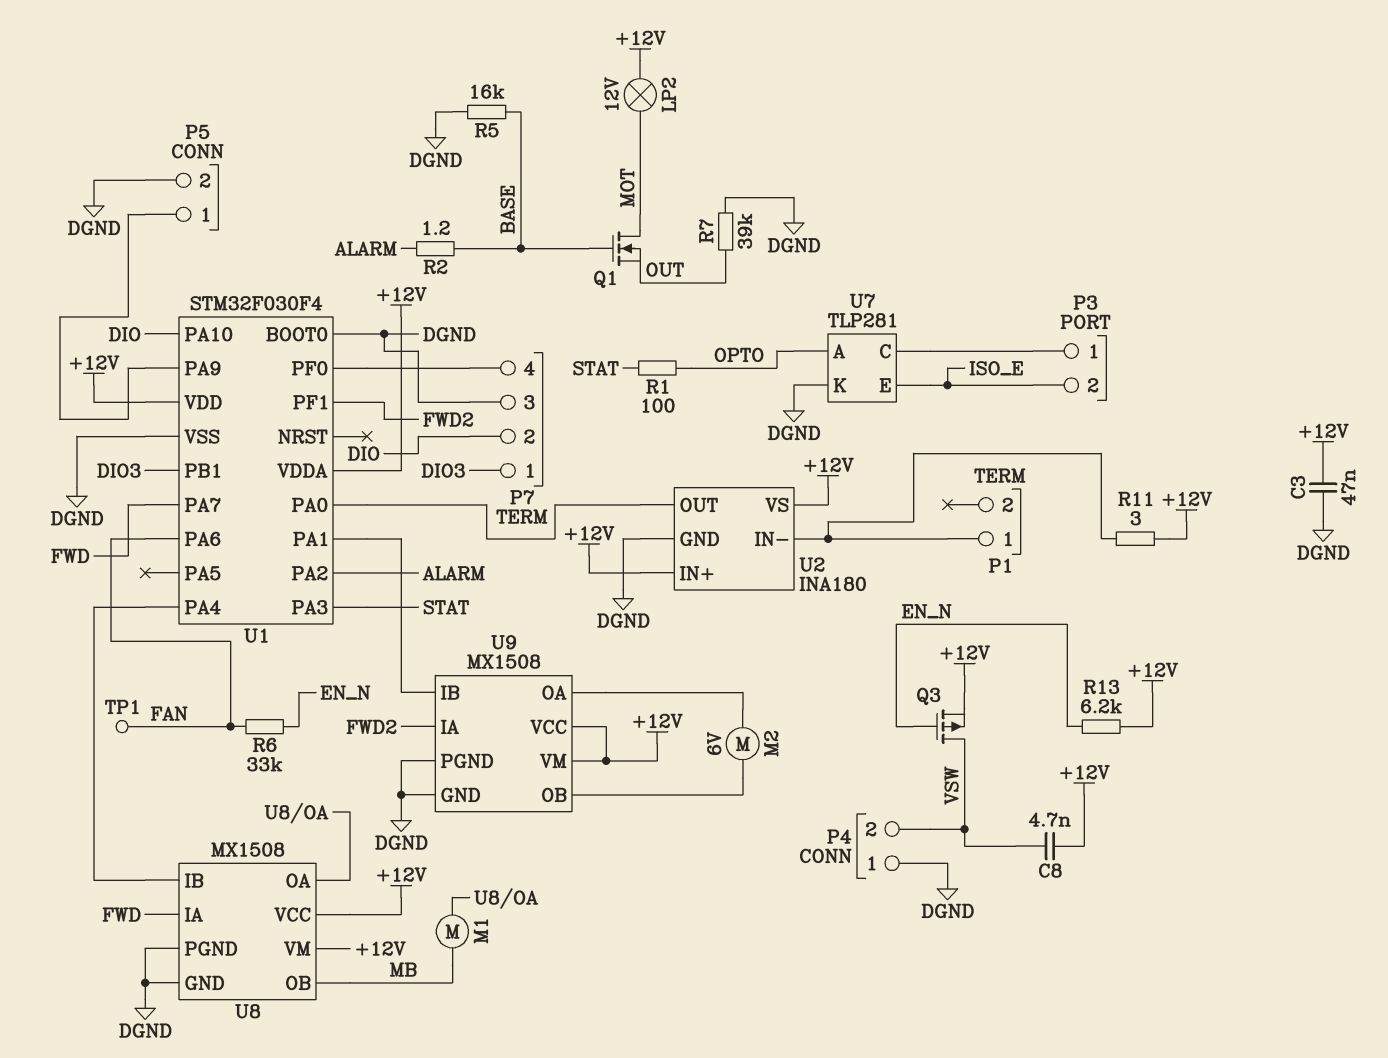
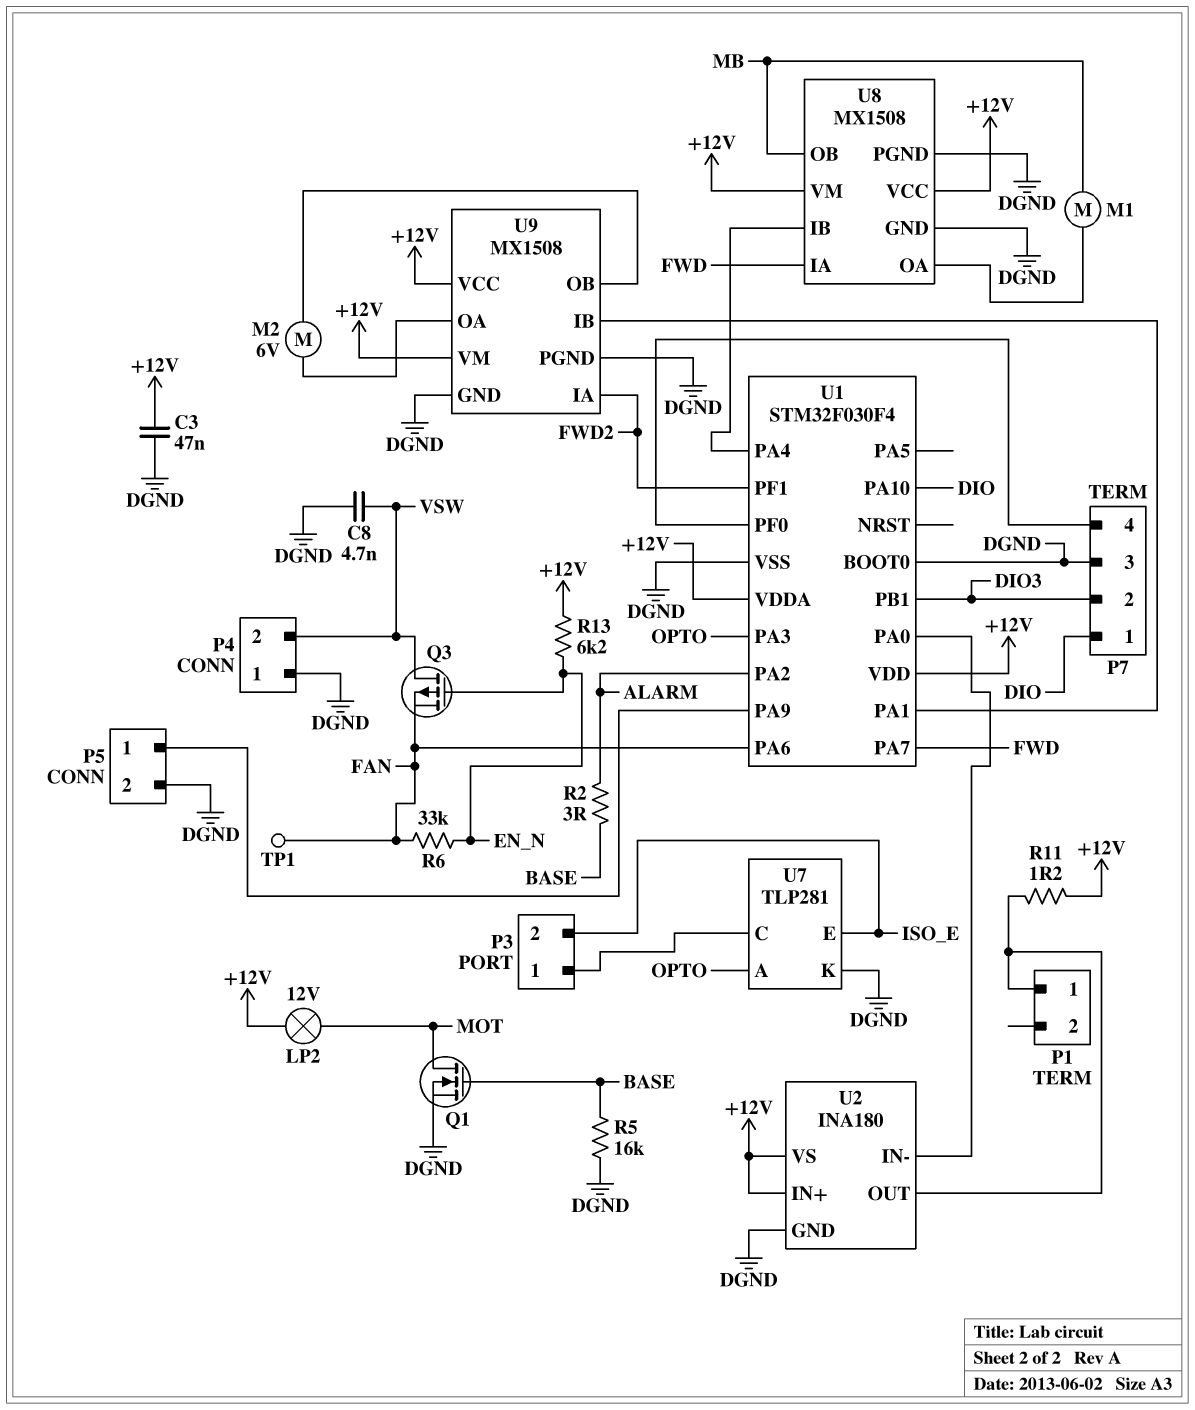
C8: 4.7nF (+12V, VSW) -> 4.7nF (DGND, VSW)
P7 pin 1: DIO3 -> DIO
P7 pin 2: DIO -> DIO3
Q1: NMOS (G BASE, D MOT, S OUT) -> NMOS (G BASE, D MOT, S DGND)
Q3: PMOS (G EN_N, D VSW, S +12V) -> PMOS (G EN_N, D VSW, S FAN)
R1: 100 (OPTO, STAT) -> none
R2: 1.2 (ALARM, BASE) -> 3 (ALARM, BASE)
R7: 39k (DGND, OUT) -> none
R11: 3 (+12V, P1/1) -> 1.2 (+12V, P1/1)
U1 pin PA3: STAT -> OPTO
U2 pin IN-: P1/1 -> U1/PA0
U2 pin OUT: U1/PA0 -> P1/1

